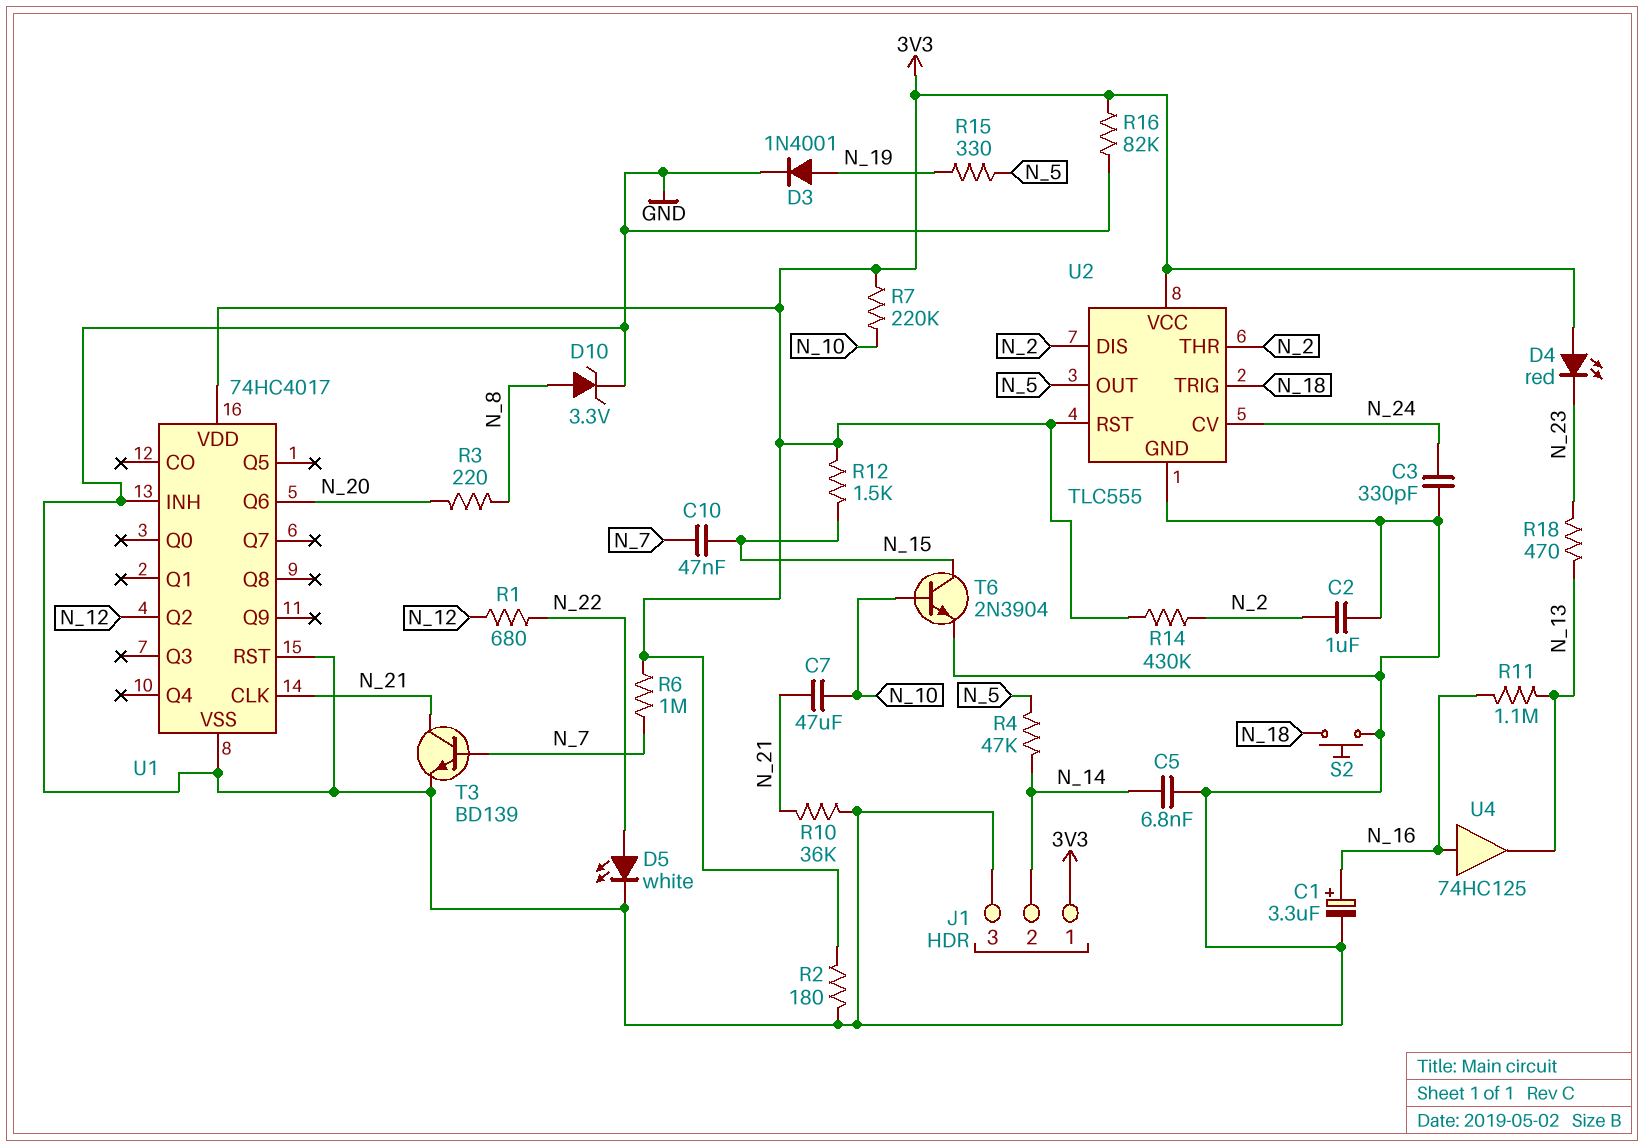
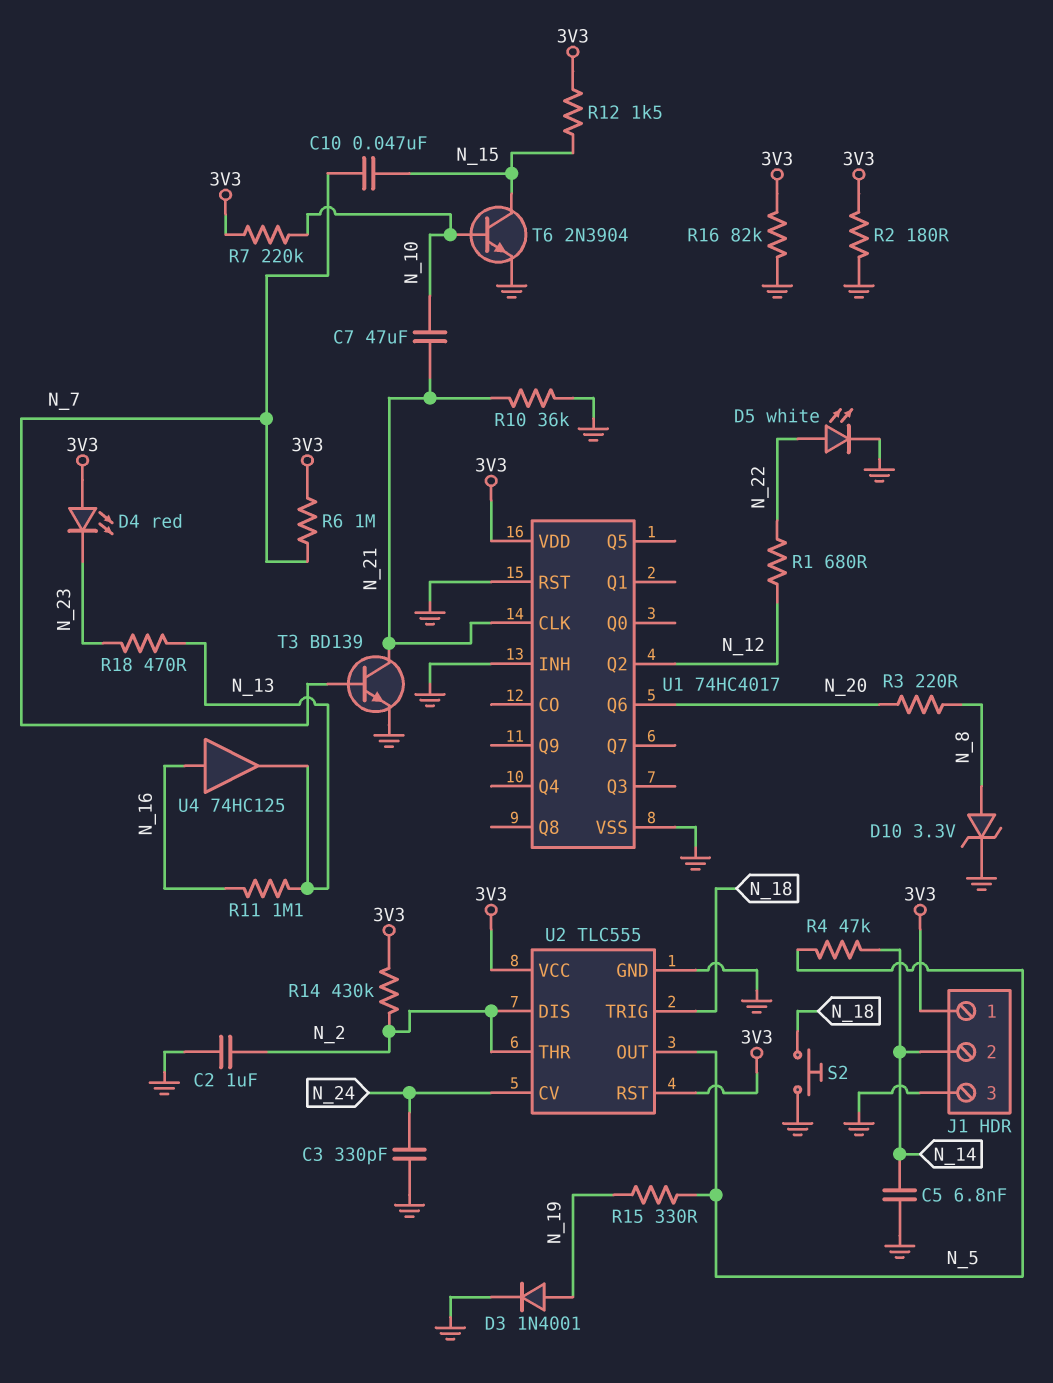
C1: 3.3uF (plus N_16, minus GND) -> none

